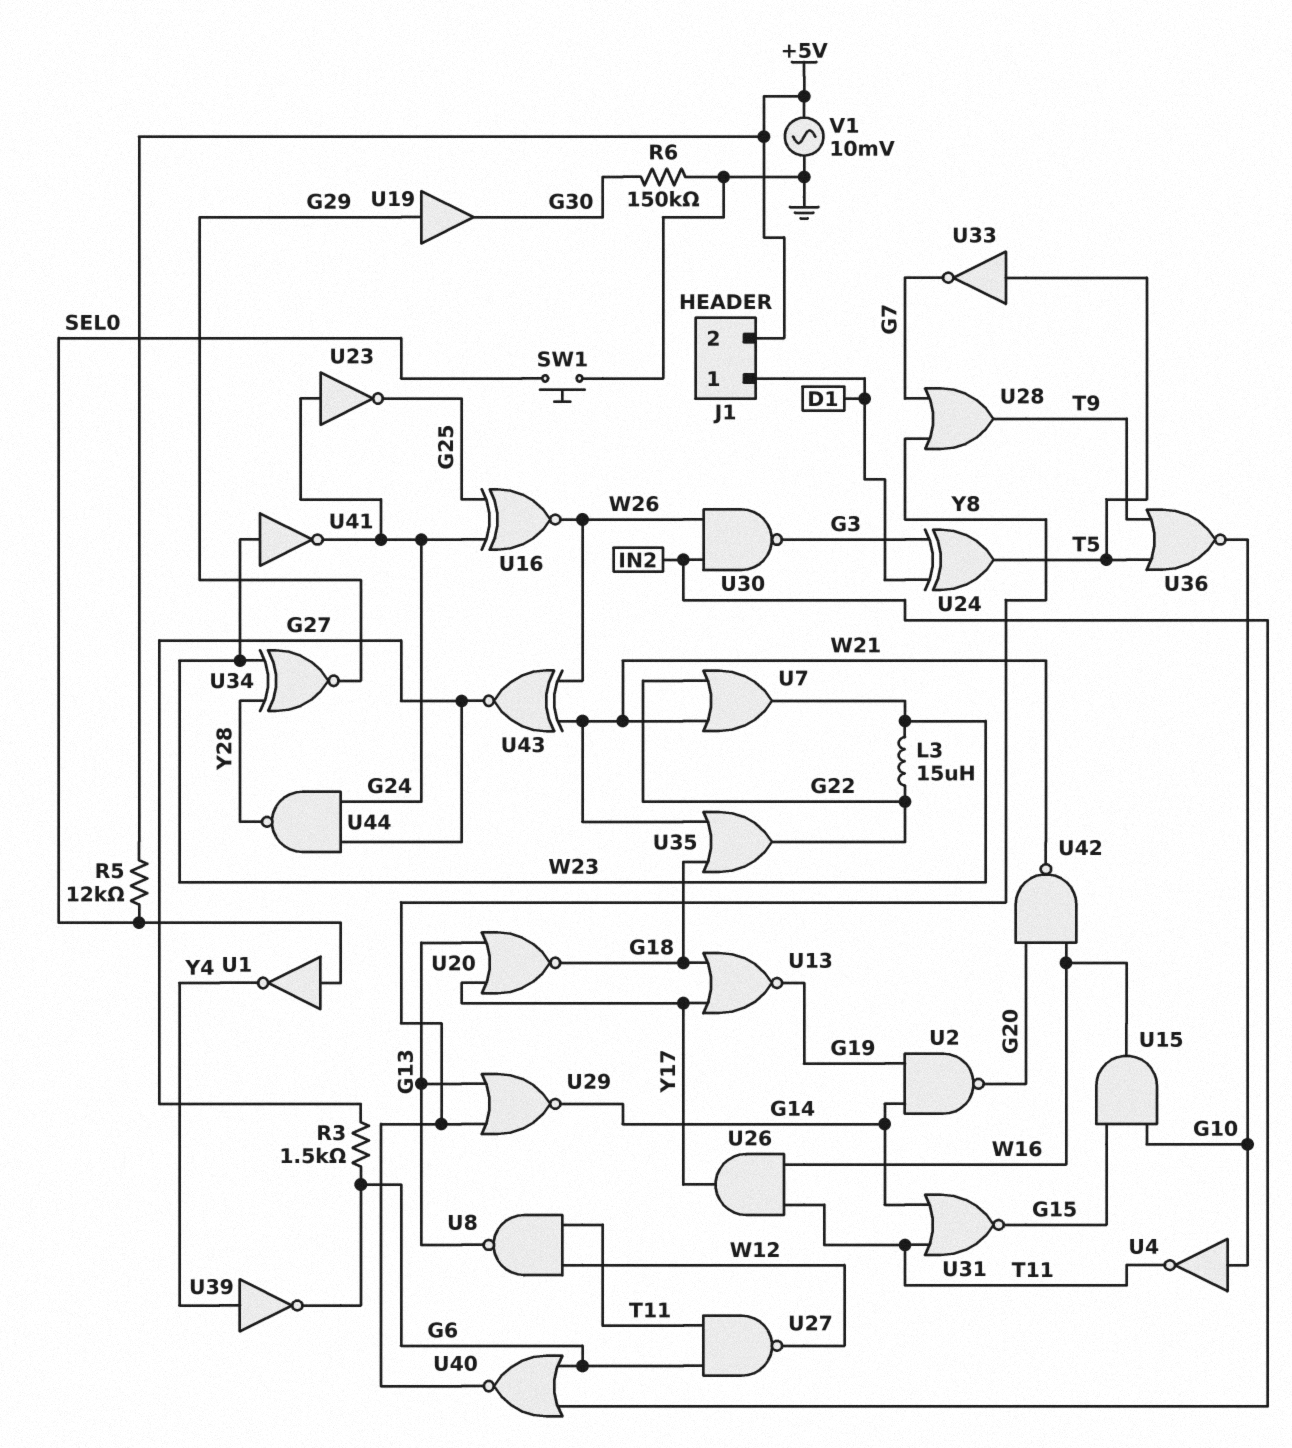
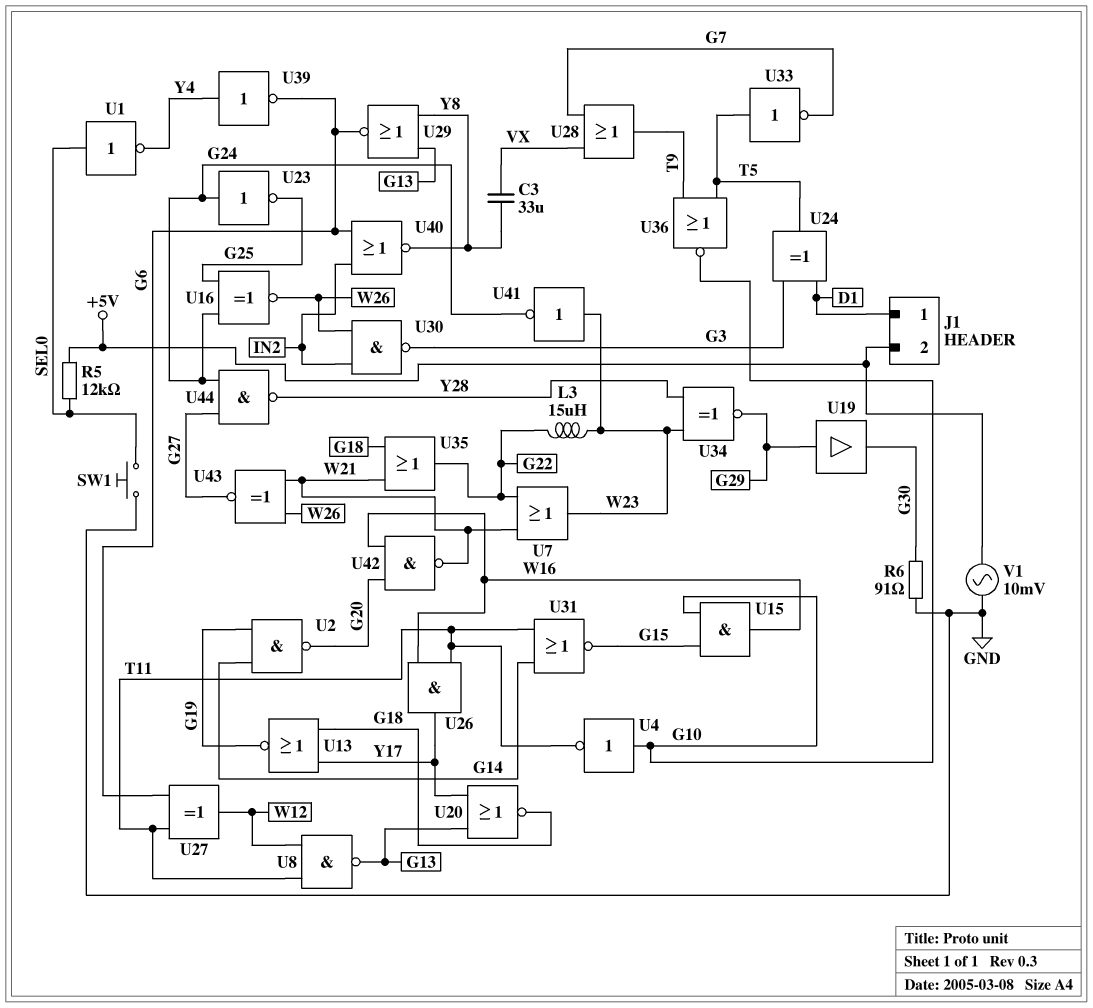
C3: none -> 33uF (VX, Y8)
R3: 1.5k (G6, G27) -> none
R6: 150k (G30, GND) -> 91 (G30, GND)
U27: NAND (in G6, in T11, out W12) -> XOR (in G6, in T11, out W12)
U28: OR (in G7, in Y8, out T9) -> OR (in G7, in VX, out T9)
U29: NOR (in G13, in Y8, out G14) -> NOR (in G13, in Y8, out G6)

